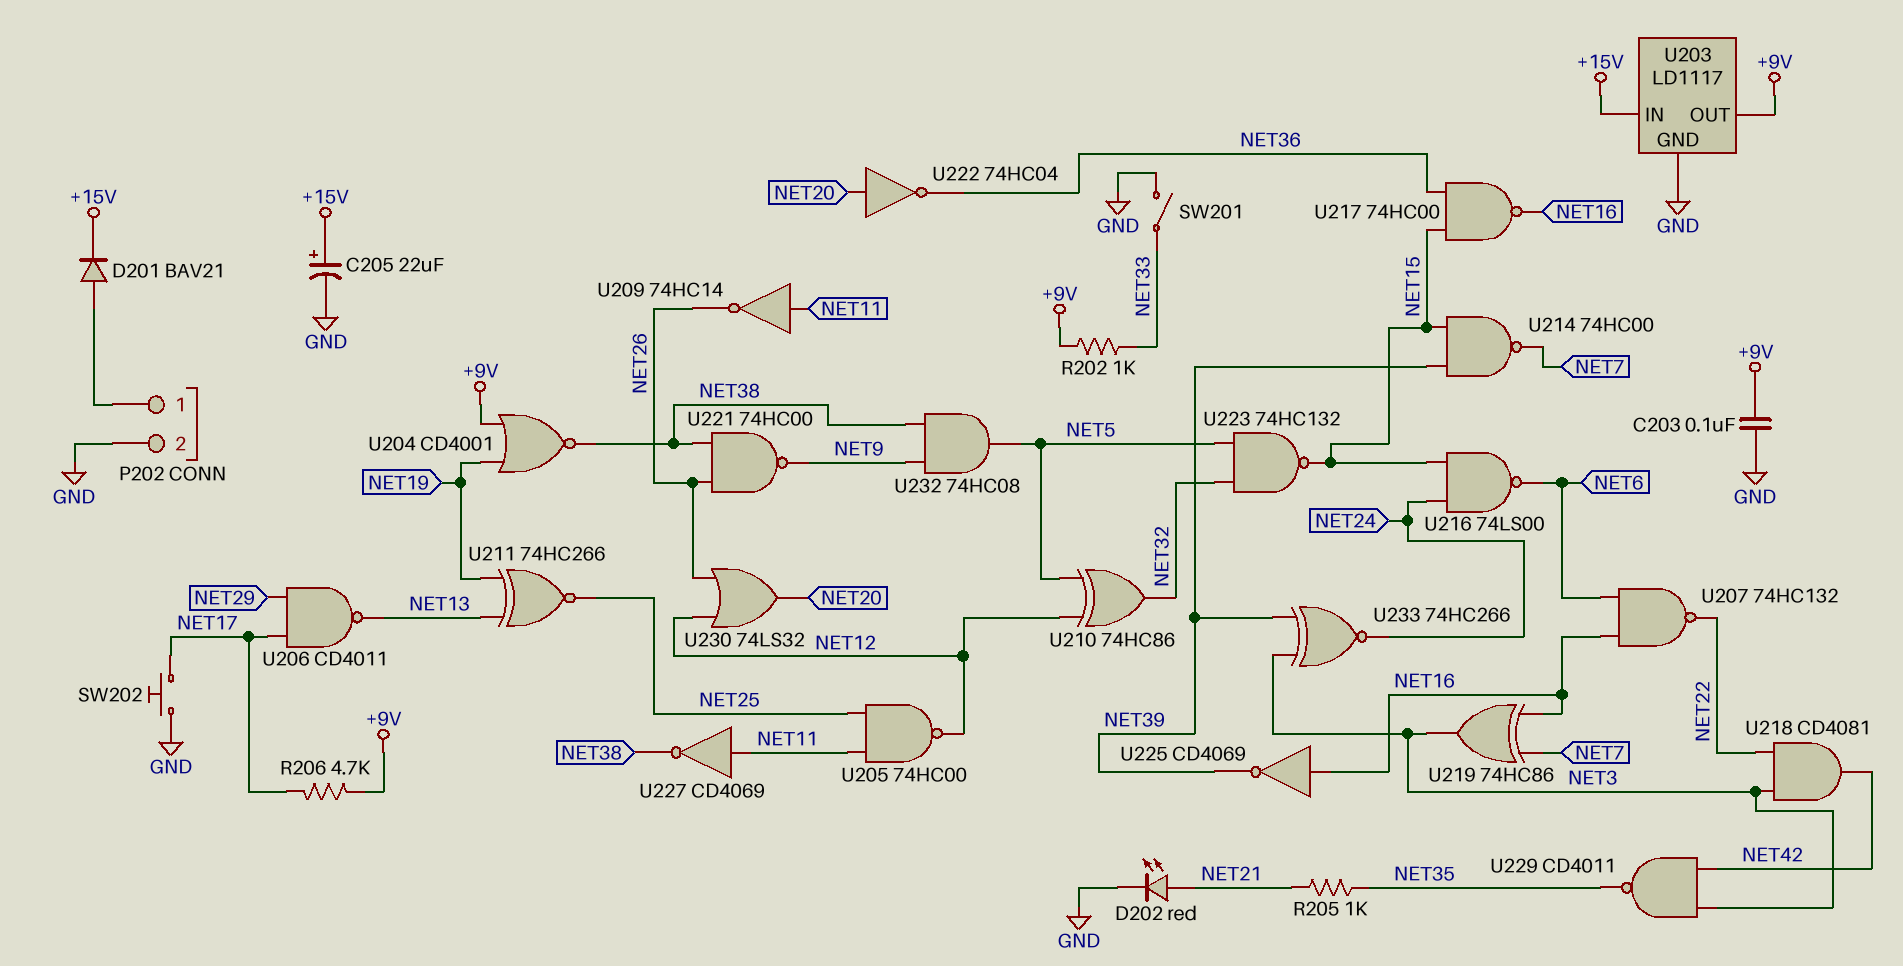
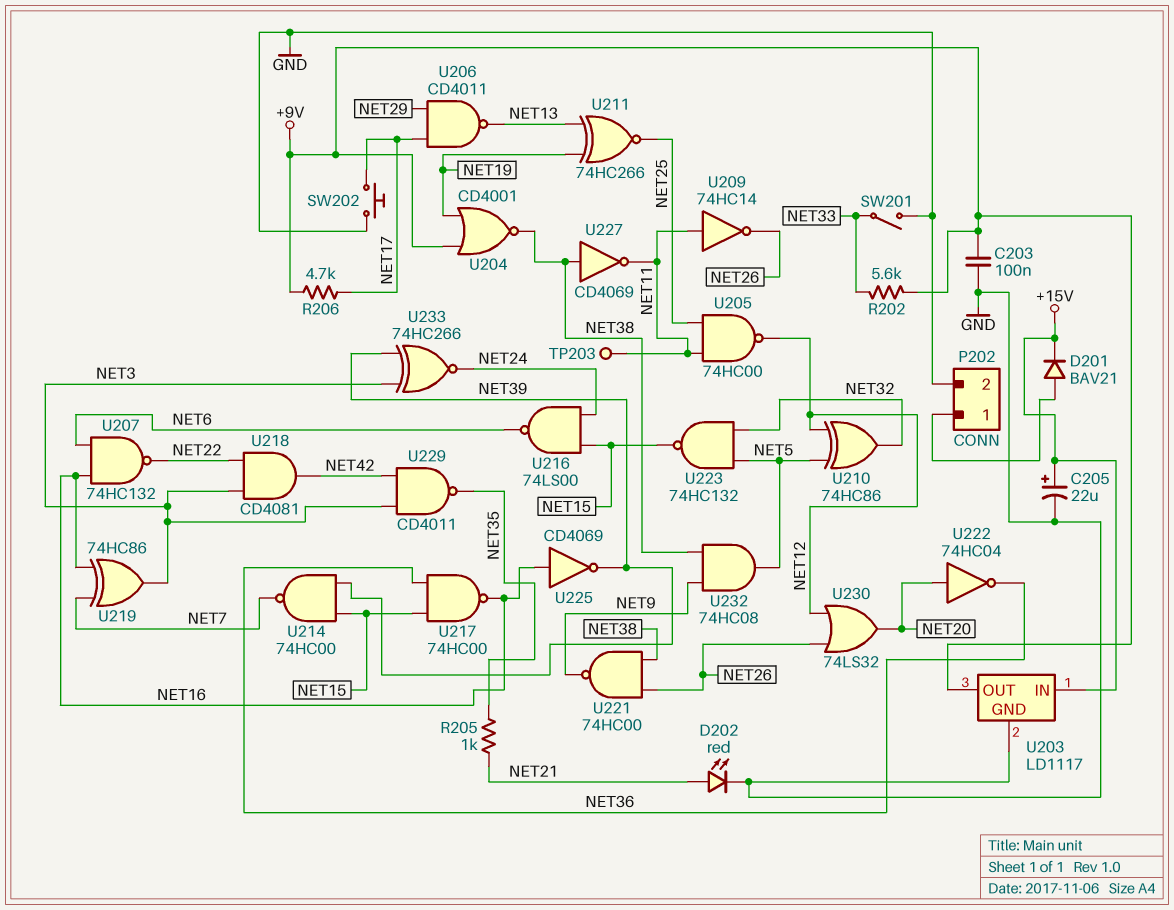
R202: 1k (+9V, NET33) -> 5.6k (+9V, NET33)
TP203: none -> test point (NET11)
U227: NOT CD4069 (in NET11, out NET38) -> NOT CD4069 (in NET38, out NET11)

